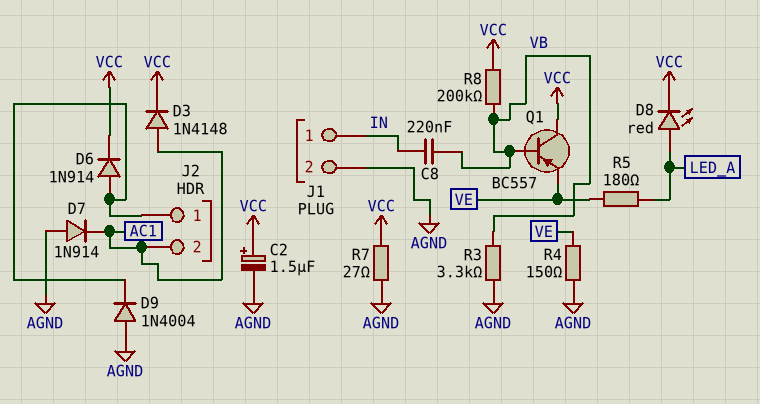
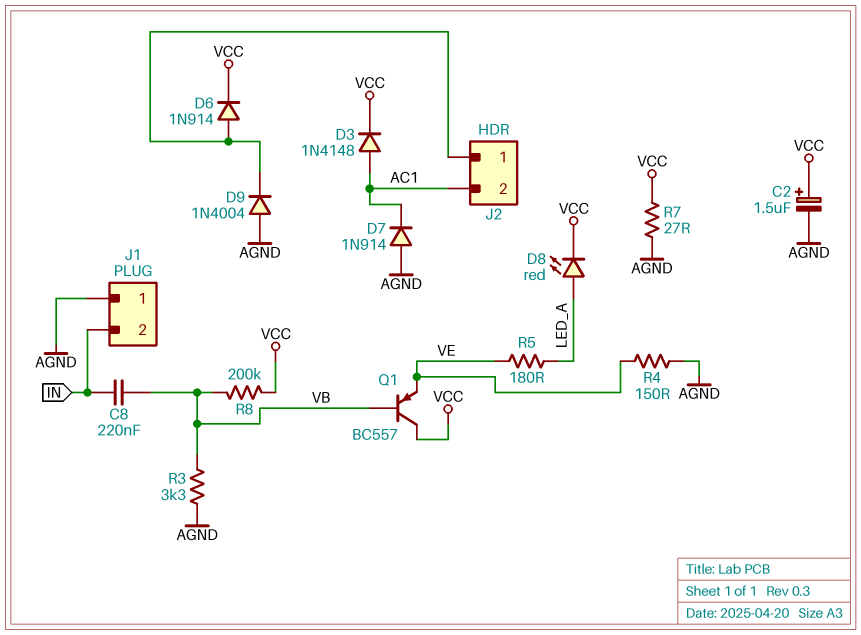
J1 pin 1: IN -> AGND
J1 pin 2: AGND -> IN

